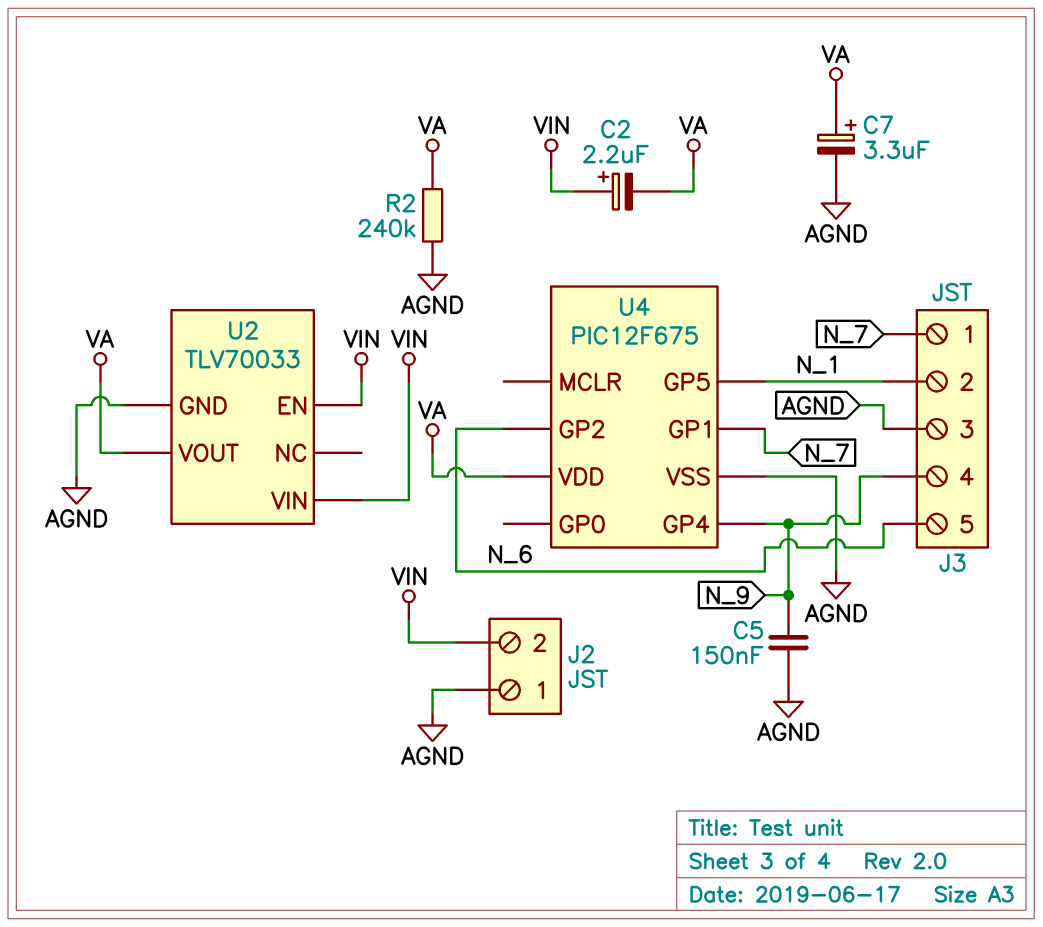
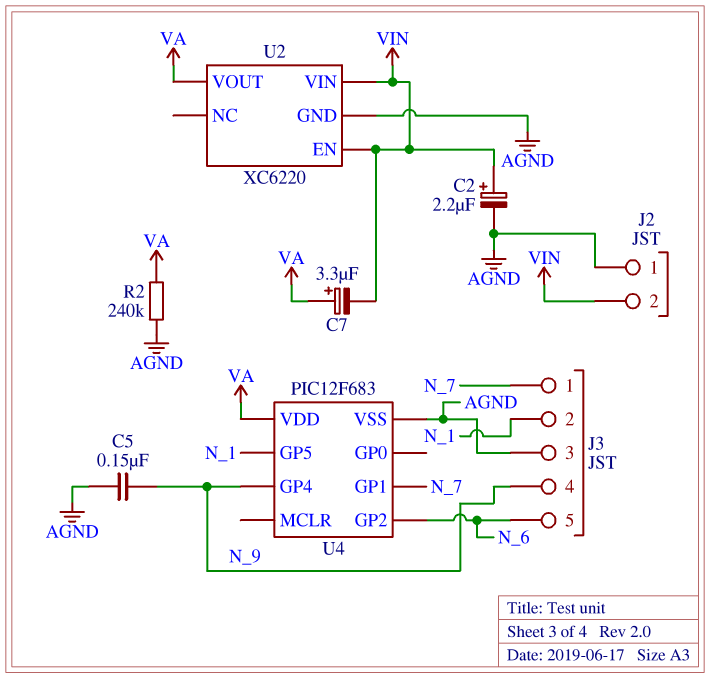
C2: 2.2uF (plus VIN, minus VA) -> 2.2uF (plus VIN, minus AGND)
C7: 3.3uF (plus VA, minus AGND) -> 3.3uF (plus VA, minus VIN)
U2: TLV70033 -> XC6220
U4: PIC12F675 -> PIC12F683

